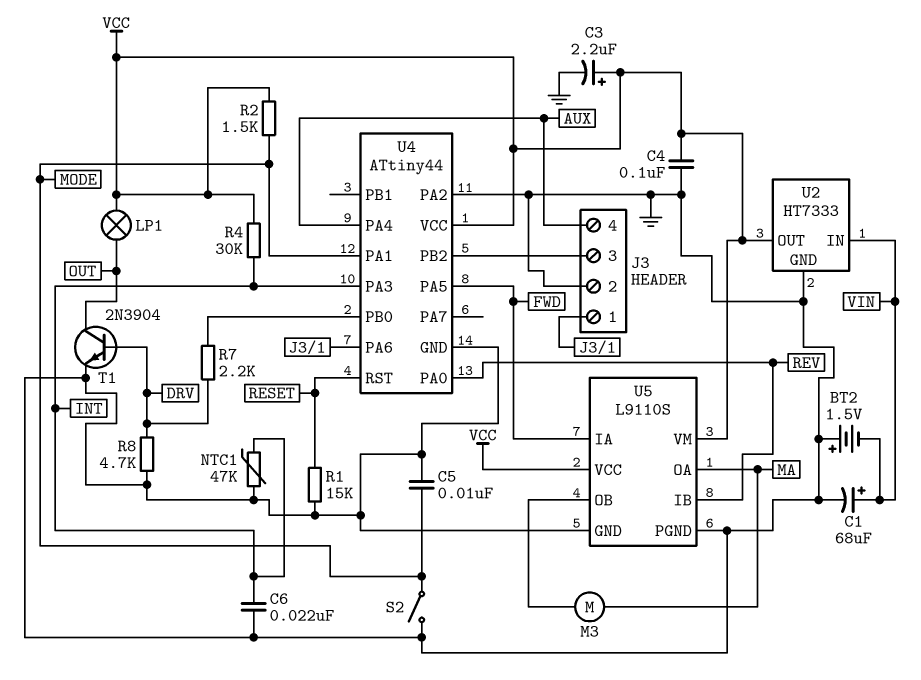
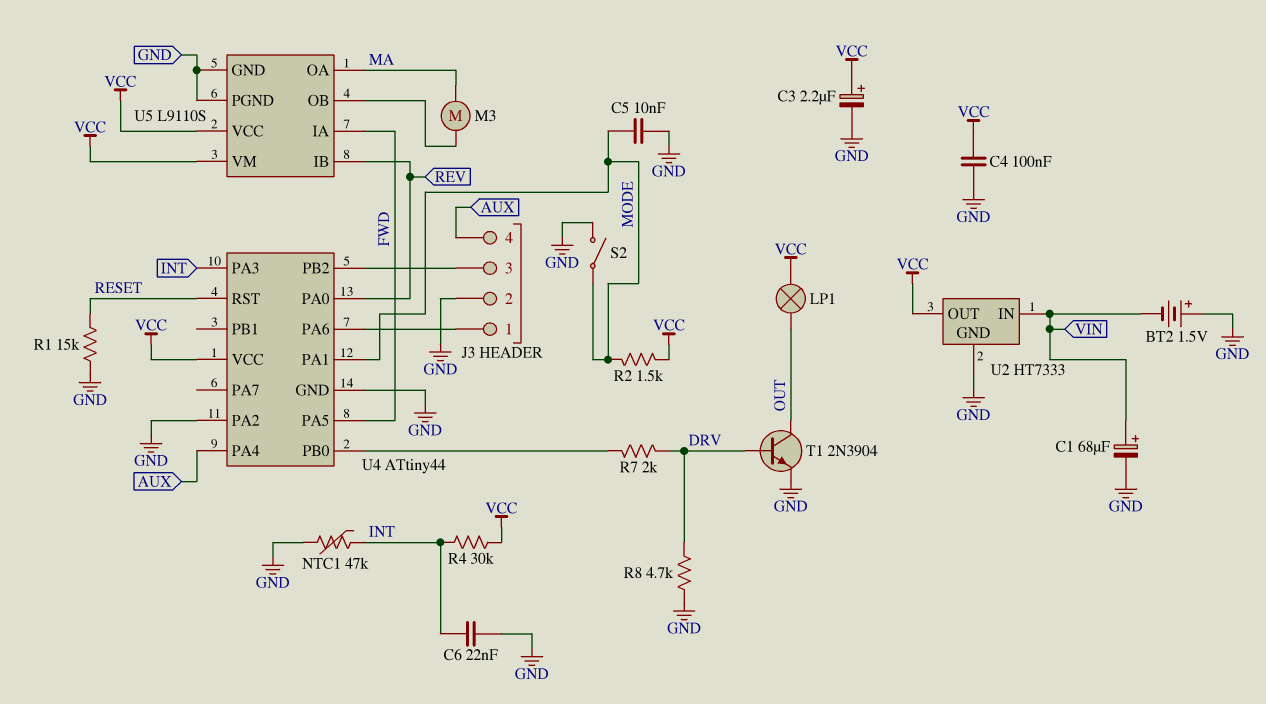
R7: 2.2k (DRV, U4/PB0) -> 2k (DRV, U4/PB0)

